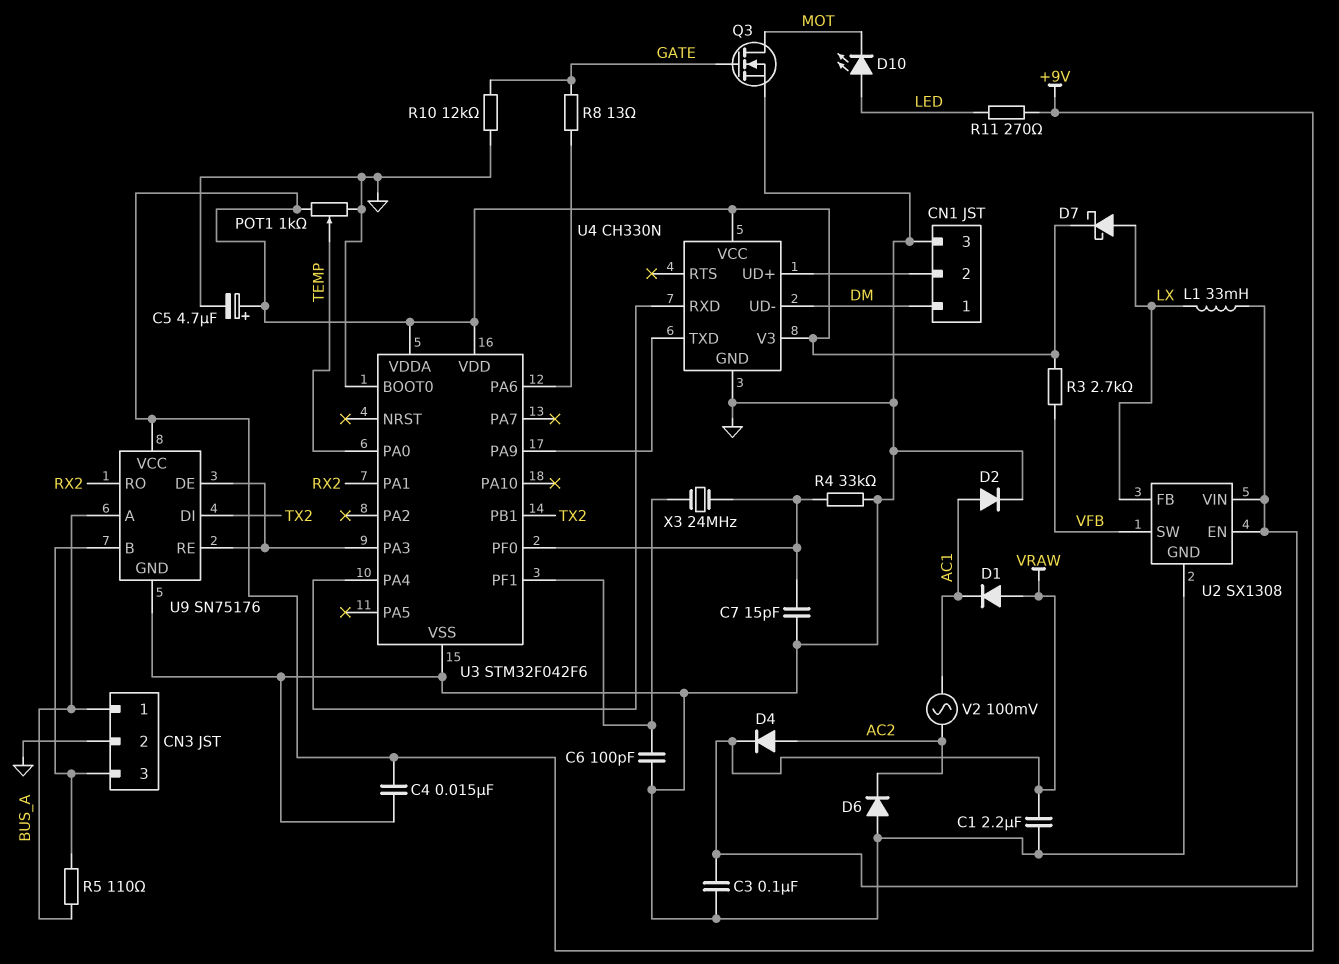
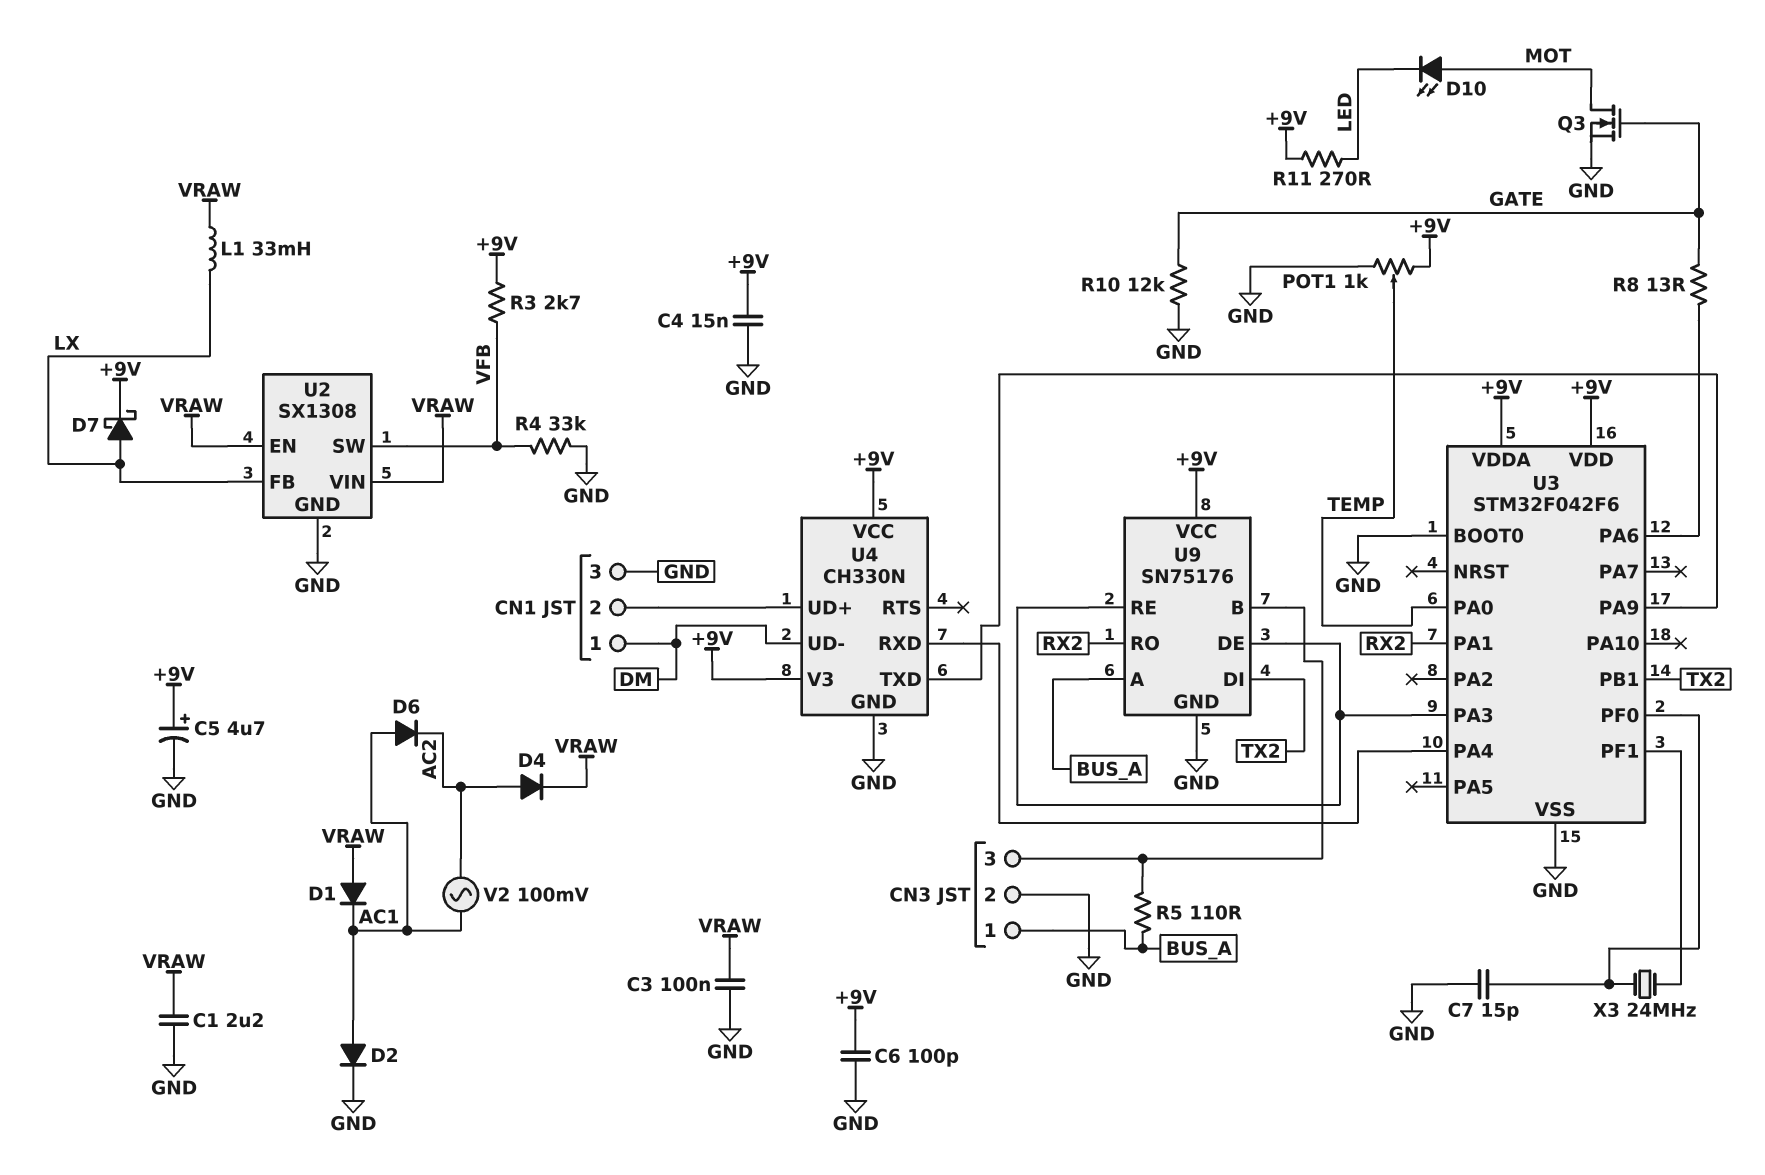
C6: 100pF (GND, U3/PF1) -> 100pF (+9V, GND)
D6: diode (A GND, K AC2) -> diode (A AC1, K AC2)
D10: LED (A LED, K MOT) -> LED (A MOT, K LED)
R4: 33k (GND, U3/PF0) -> 33k (GND, VFB)

